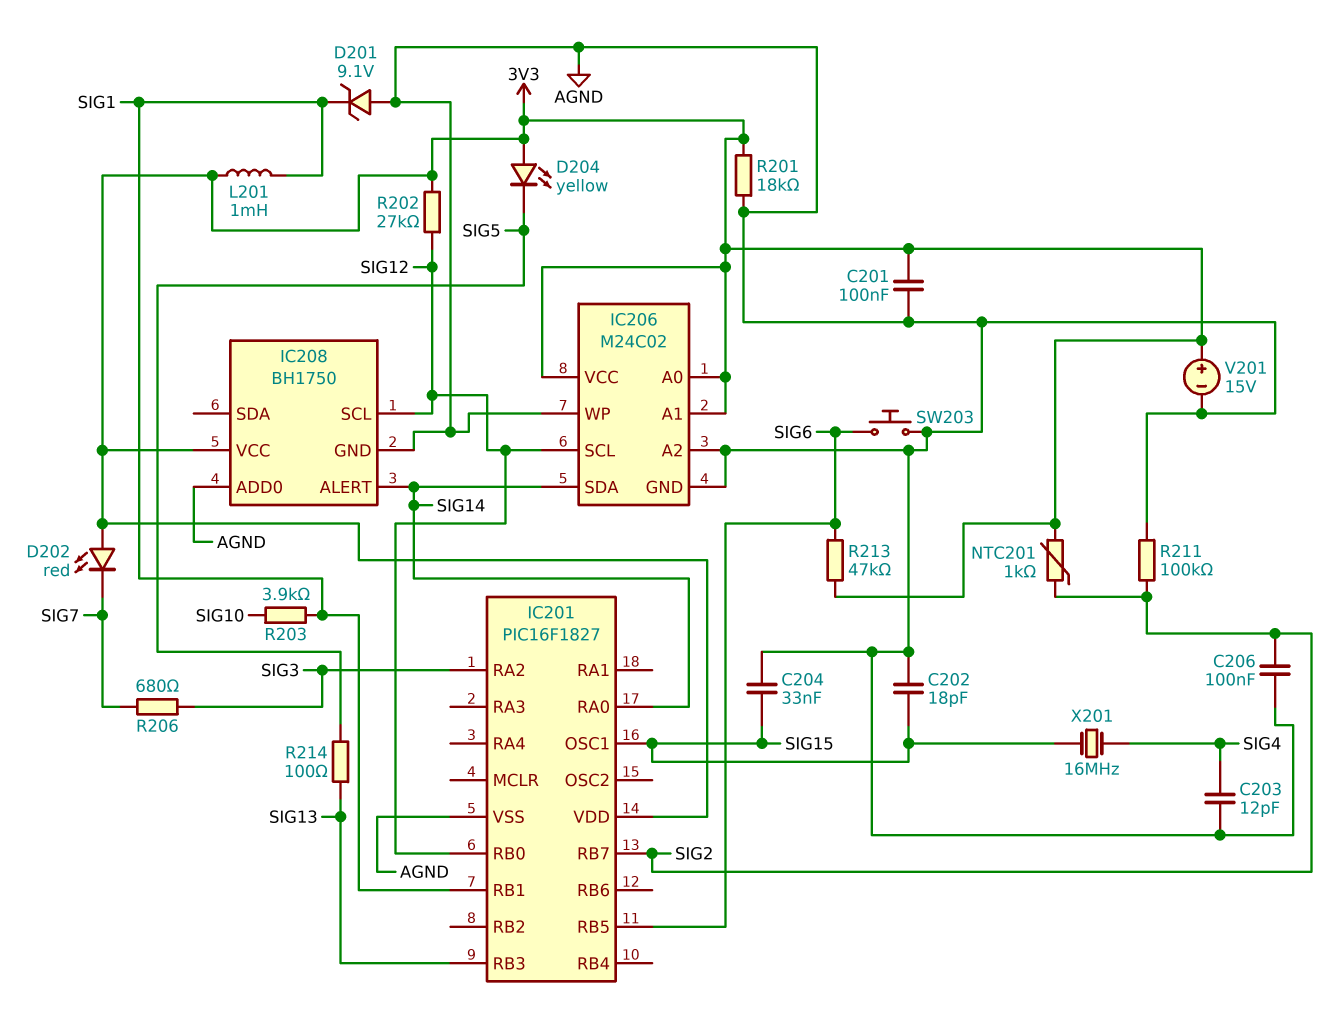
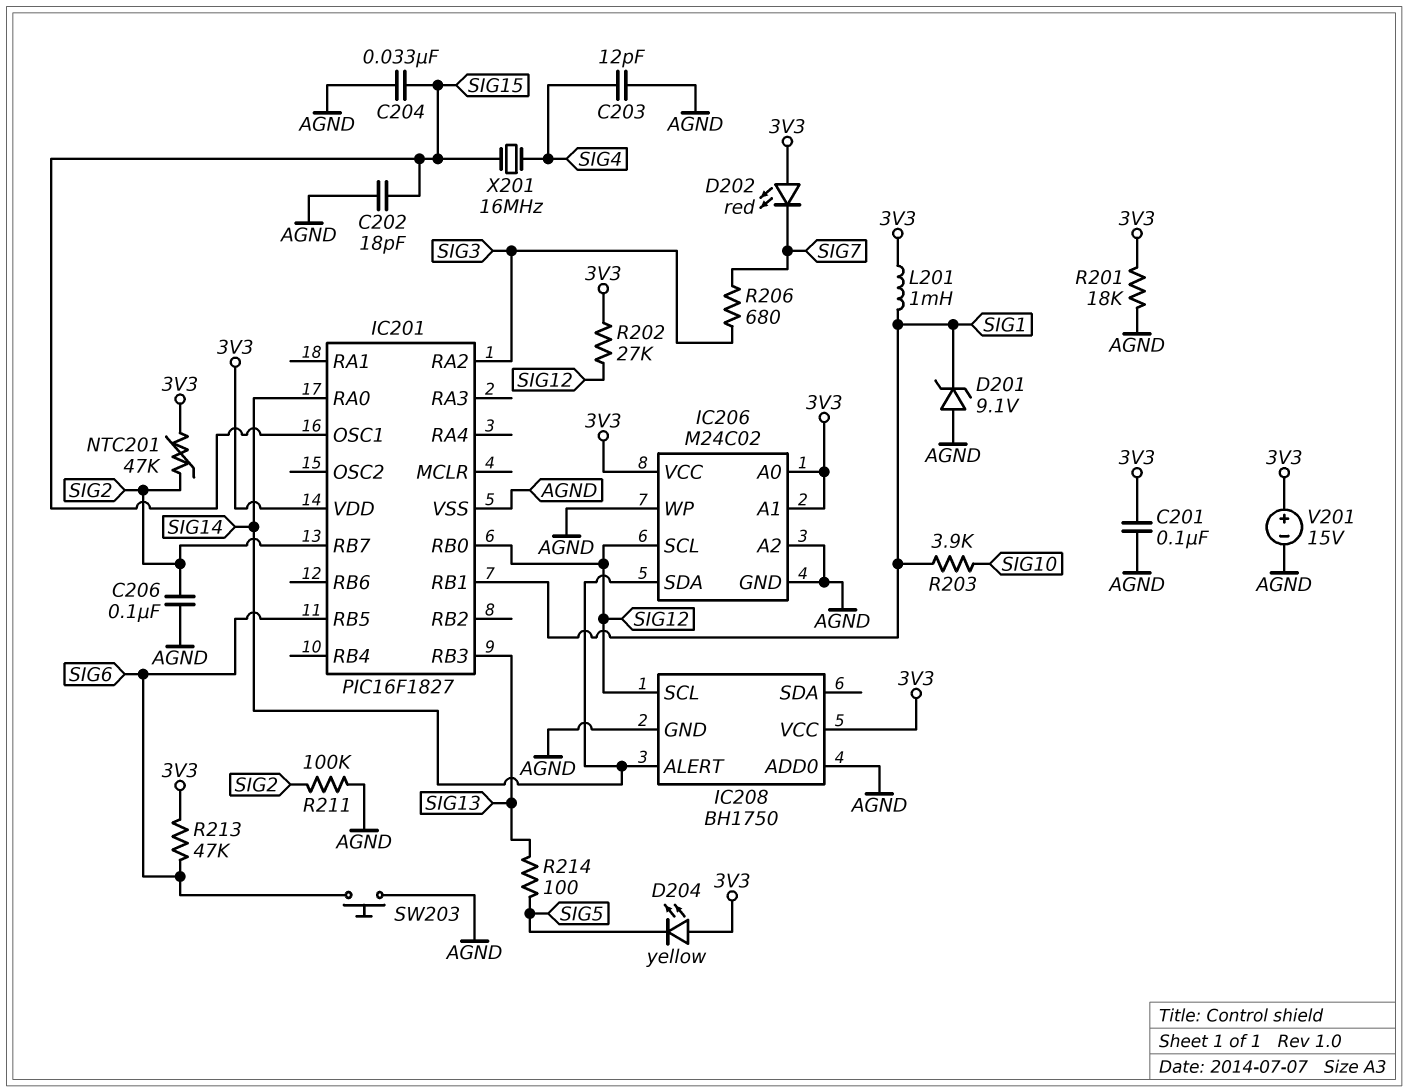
NTC201: 1k (3V3, SIG2) -> 47k (3V3, SIG2)

